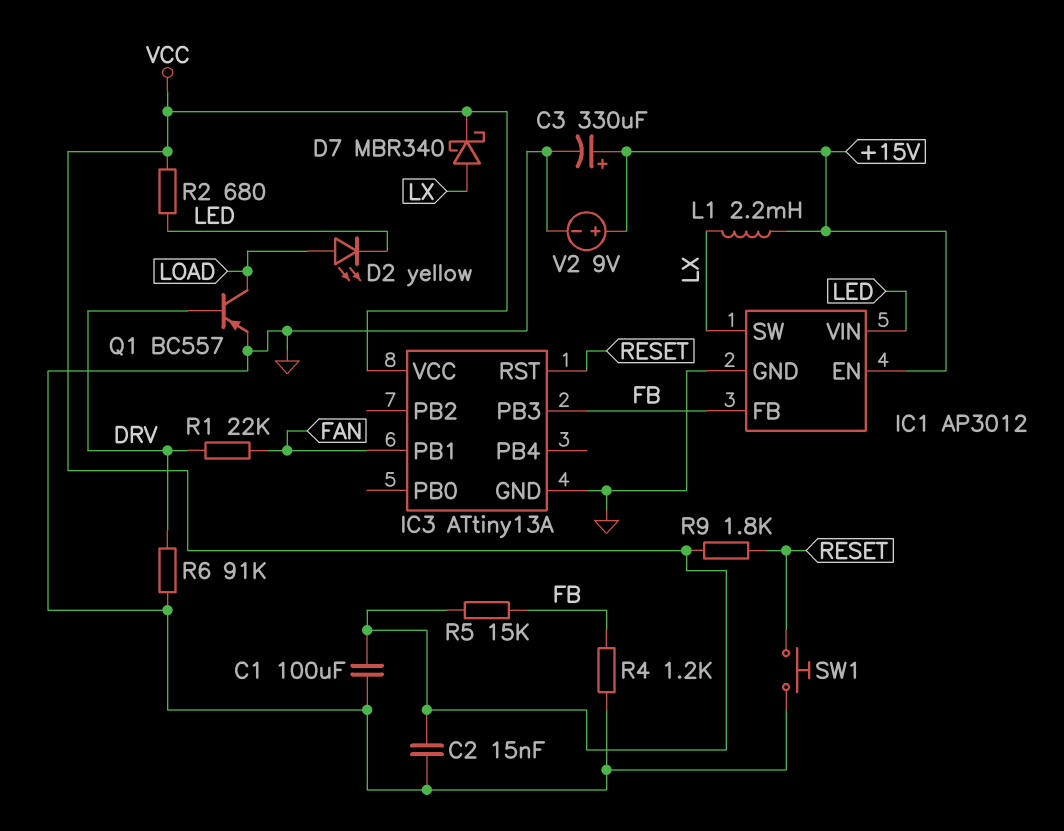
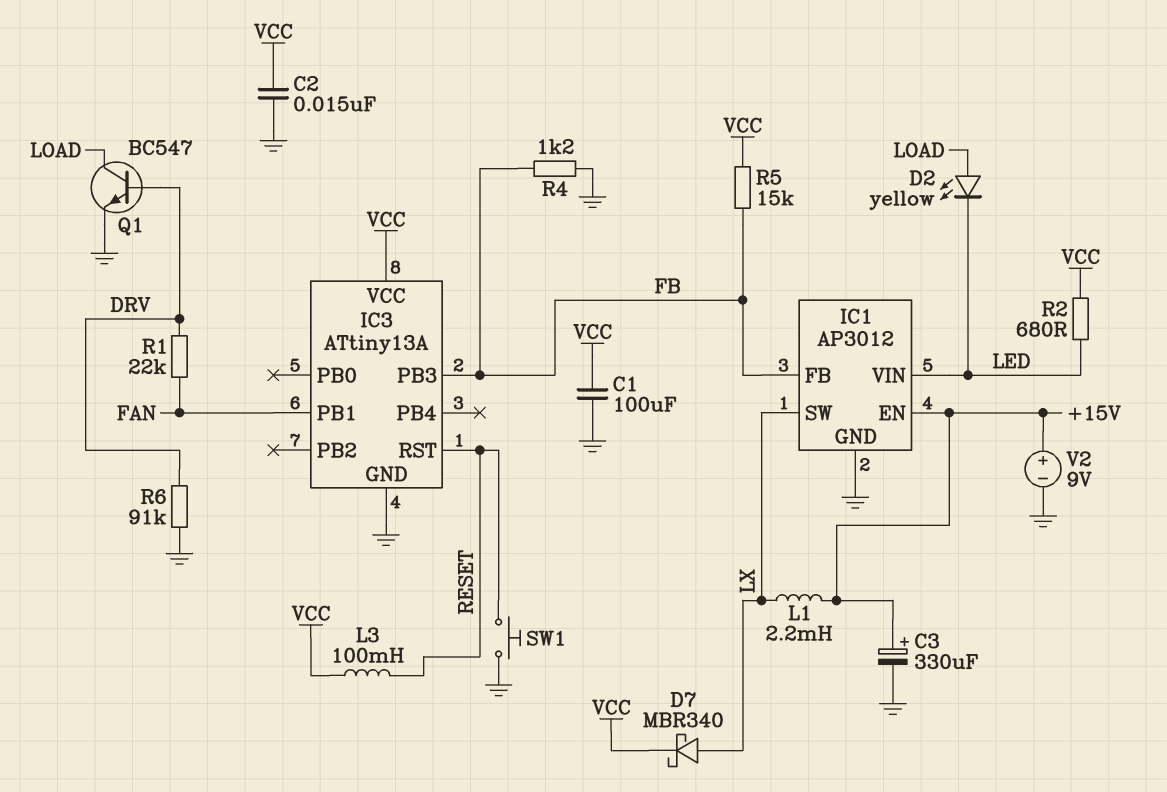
L3: none -> 100mH (RESET, VCC)
Q1: PNP BC557 (B DRV, C LOAD, E GND) -> NPN BC547 (B DRV, C LOAD, E GND)
R9: 1.8k (RESET, VCC) -> none

